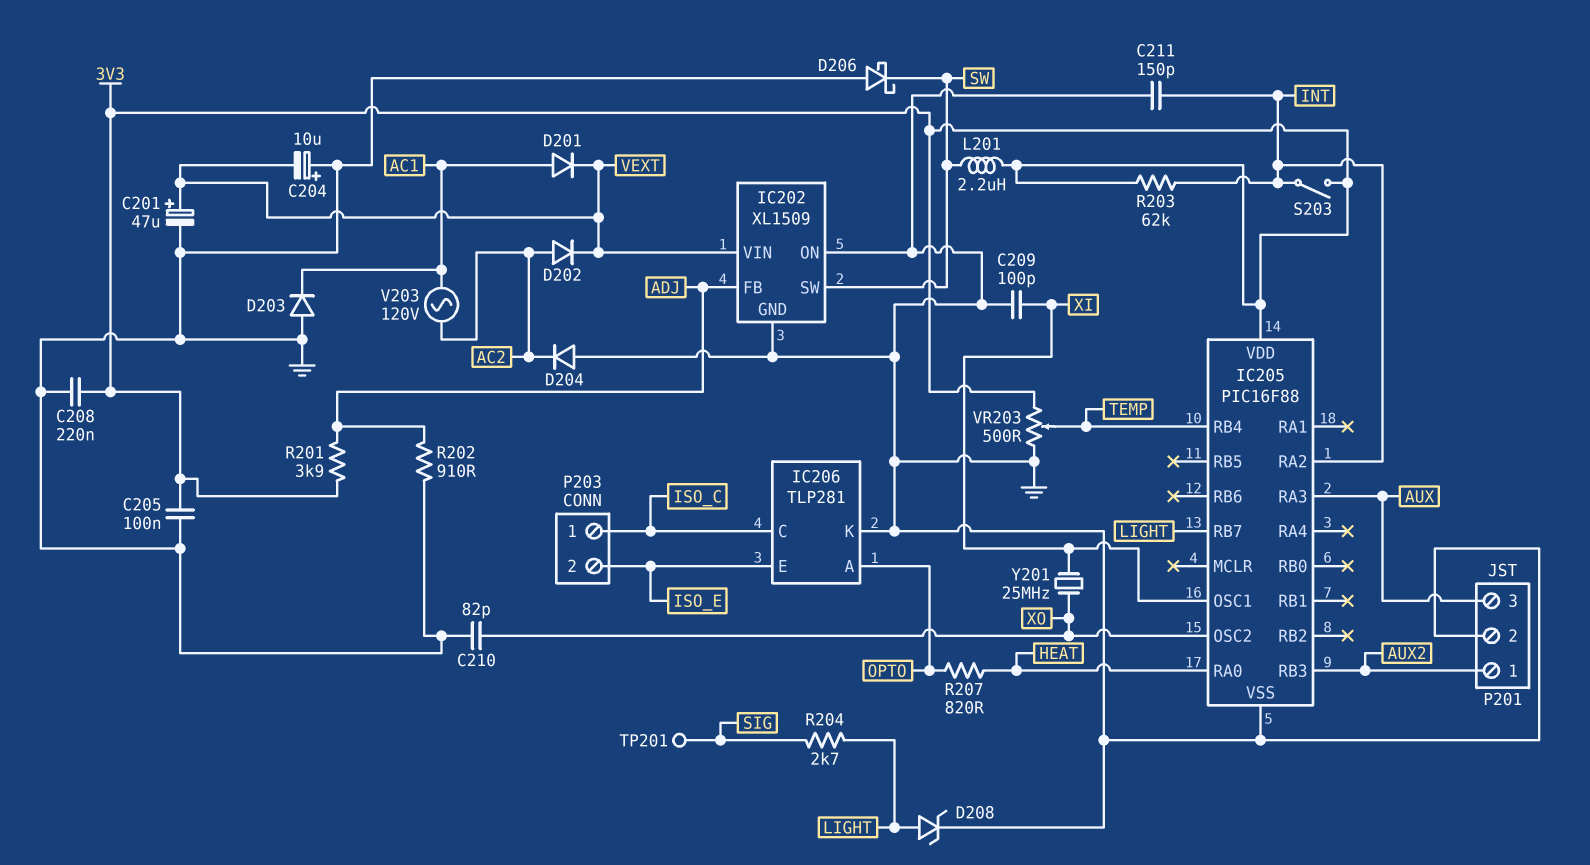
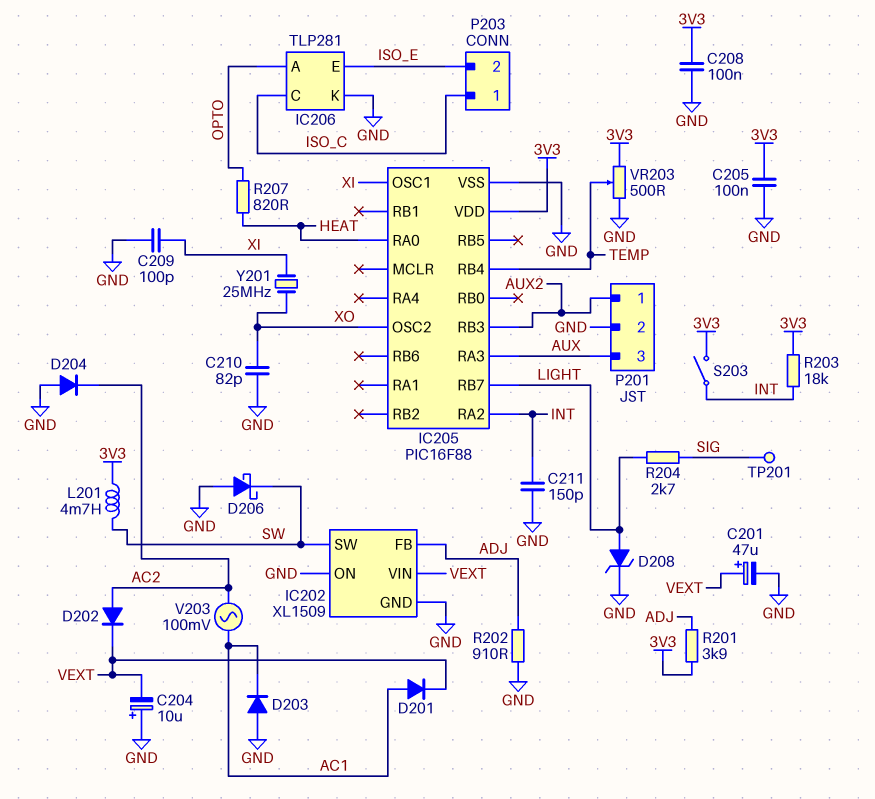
C208: 220nF (3V3, GND) -> 100nF (3V3, GND)
L201: 2.2uH (3V3, SW) -> 4.7mH (3V3, SW)
R203: 62k (3V3, INT) -> 18k (3V3, INT)
V203: AC 120V (AC1, AC2) -> AC 100mV (AC1, AC2)

